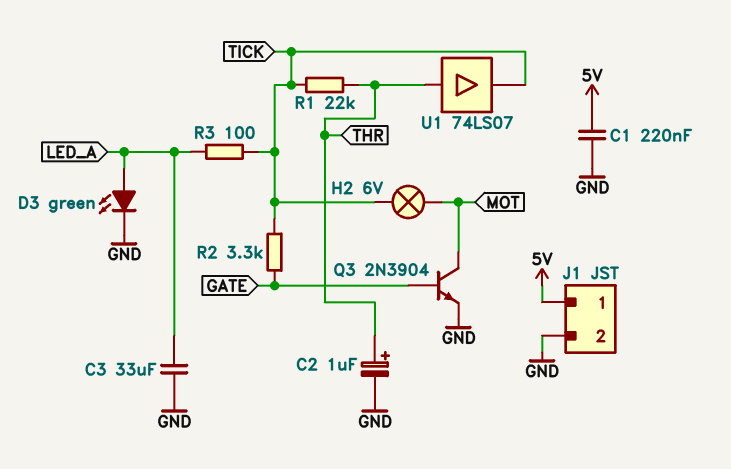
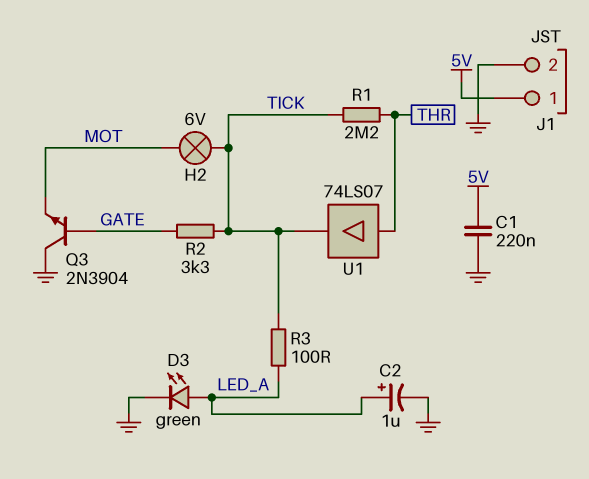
C2: 1uF (plus THR, minus GND) -> 1uF (plus LED_A, minus GND)
C3: 33uF (GND, LED_A) -> none
Q3: NPN 2N3904 (B GATE, C MOT, E GND) -> NPN 2N3904 (B GATE, C GND, E MOT)
R1: 22k (THR, TICK) -> 2.2M (THR, TICK)

